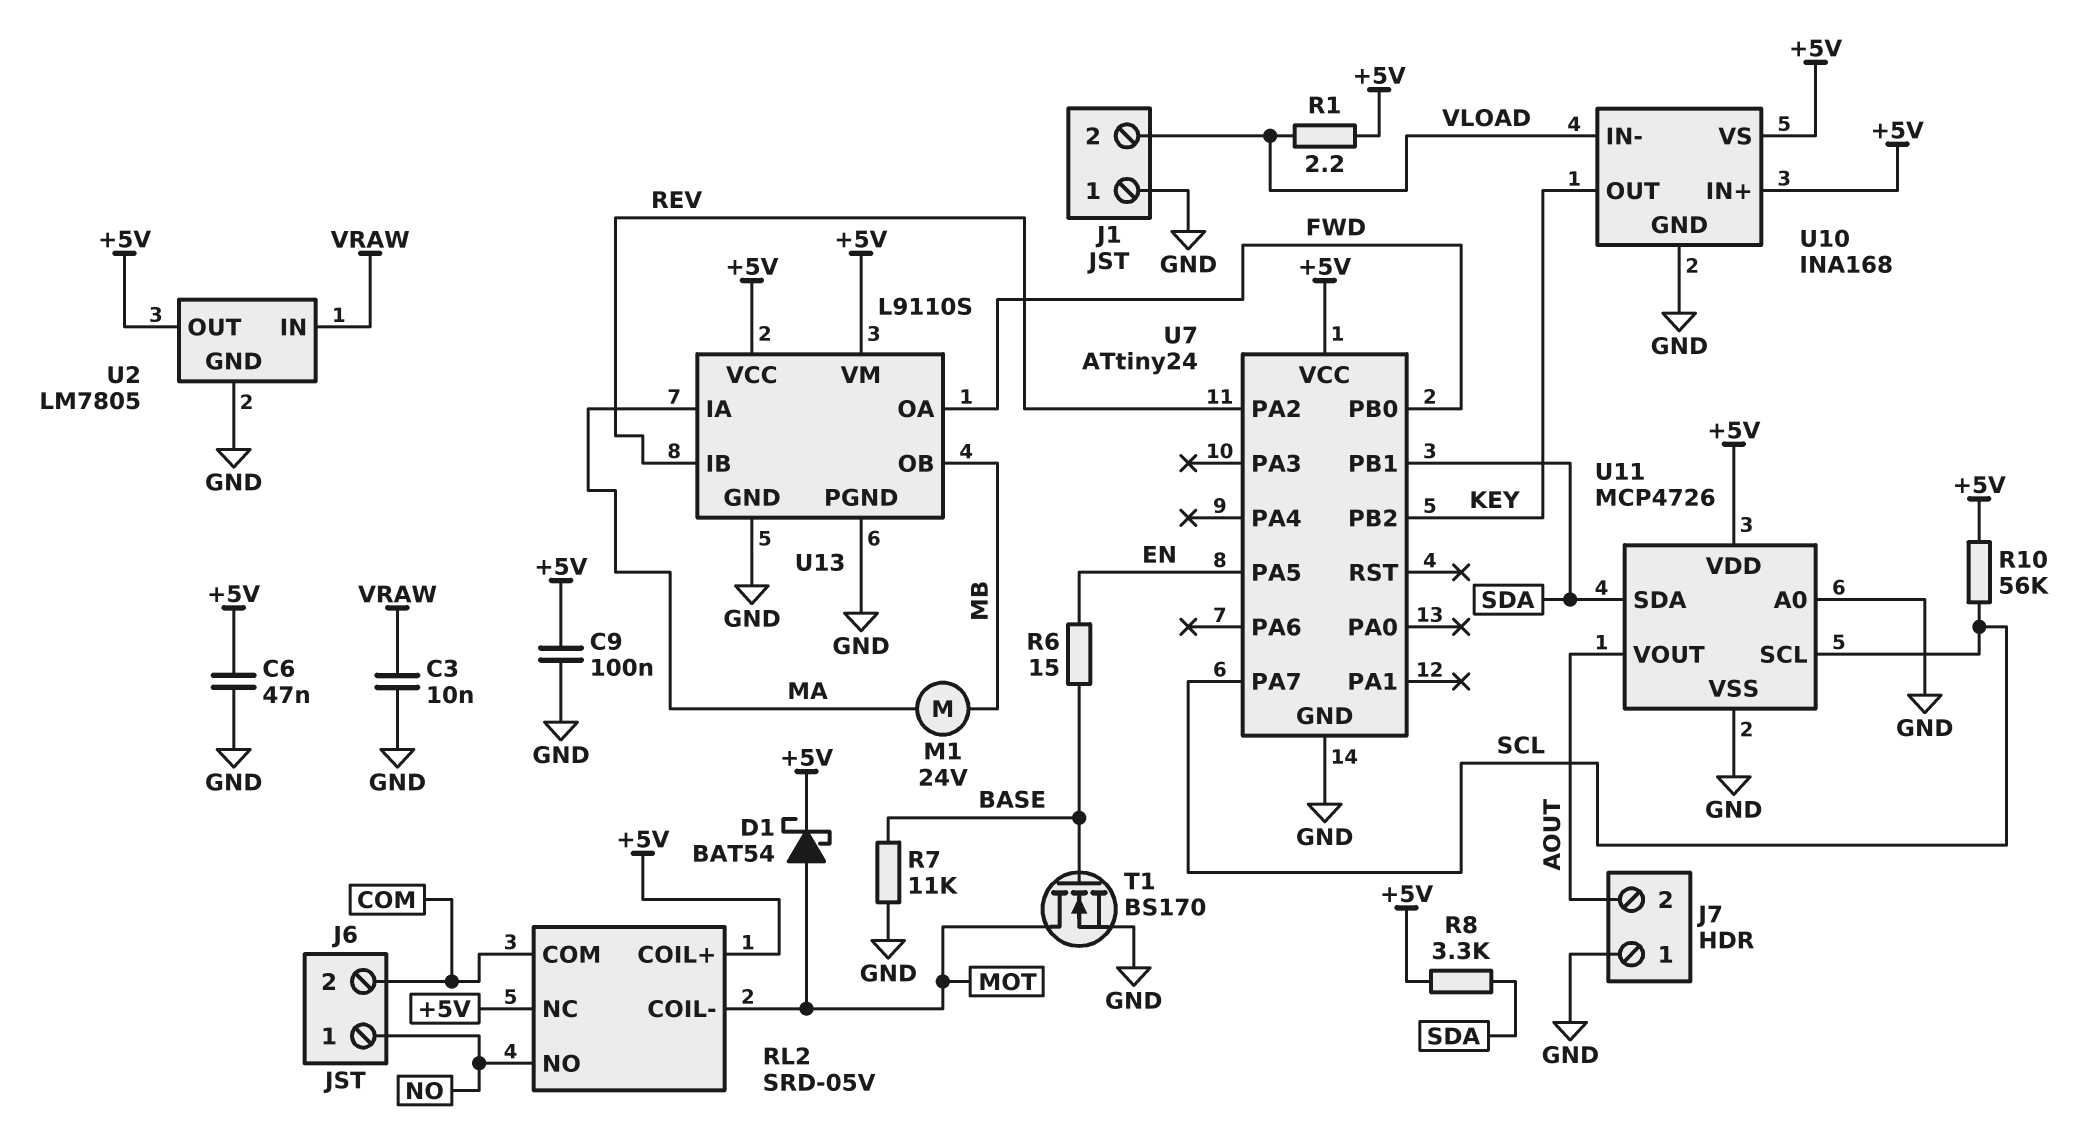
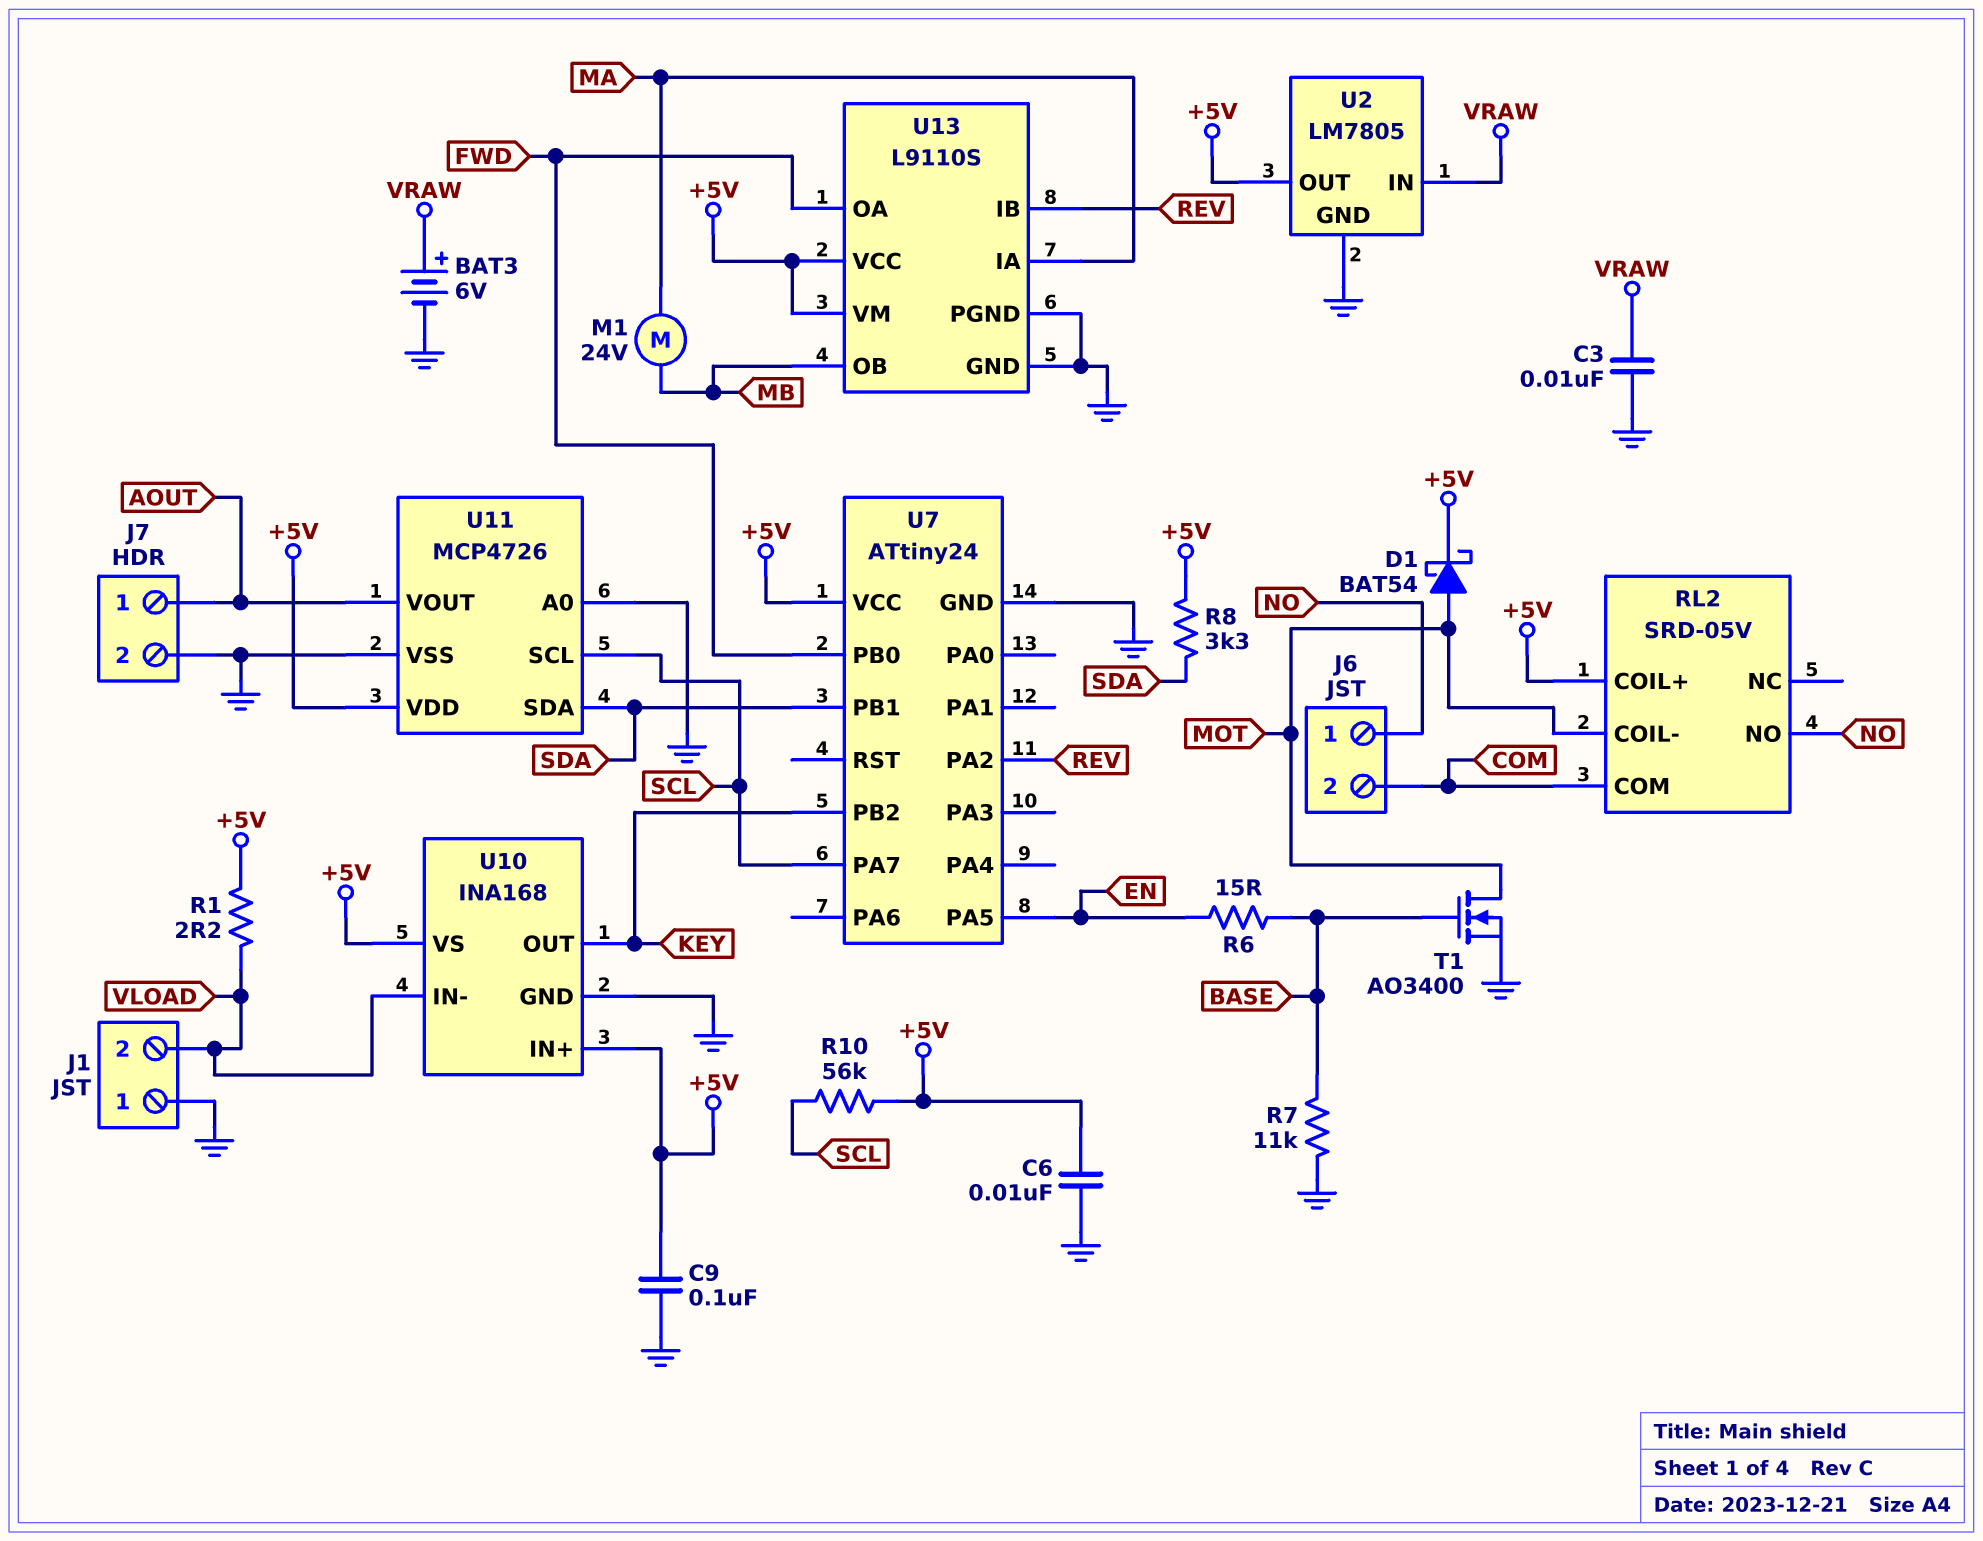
BAT3: none -> 6V (plus VRAW, minus GND)
C6: 47nF (+5V, GND) -> 10nF (+5V, GND)
J7 pin 1: GND -> AOUT
J7 pin 2: AOUT -> GND
RL2 pin NC: +5V -> none
T1: NMOS BS170 (G BASE, D MOT, S GND) -> NMOS AO3400 (G BASE, D MOT, S GND)

